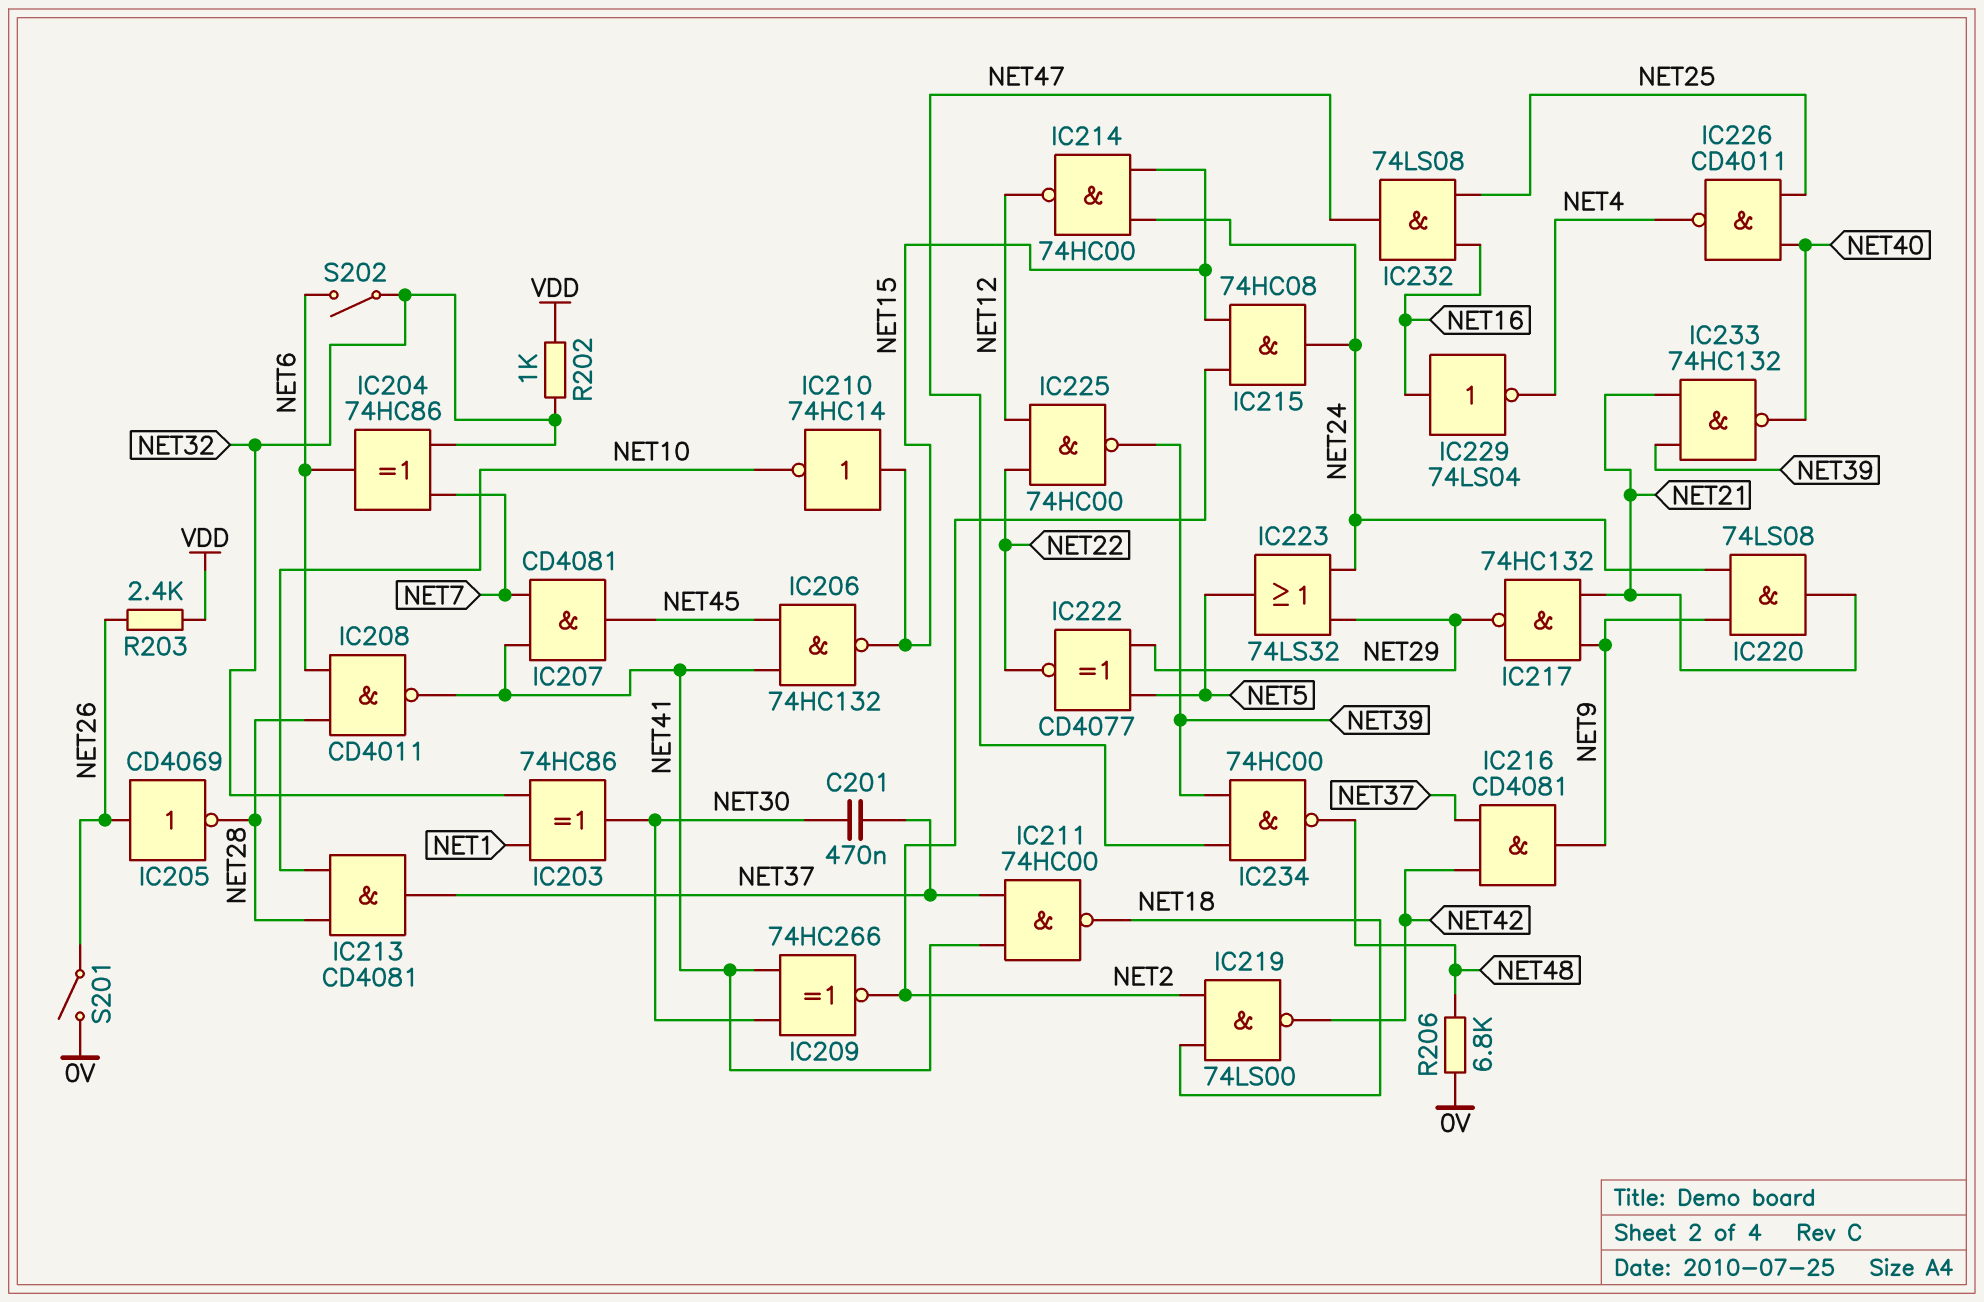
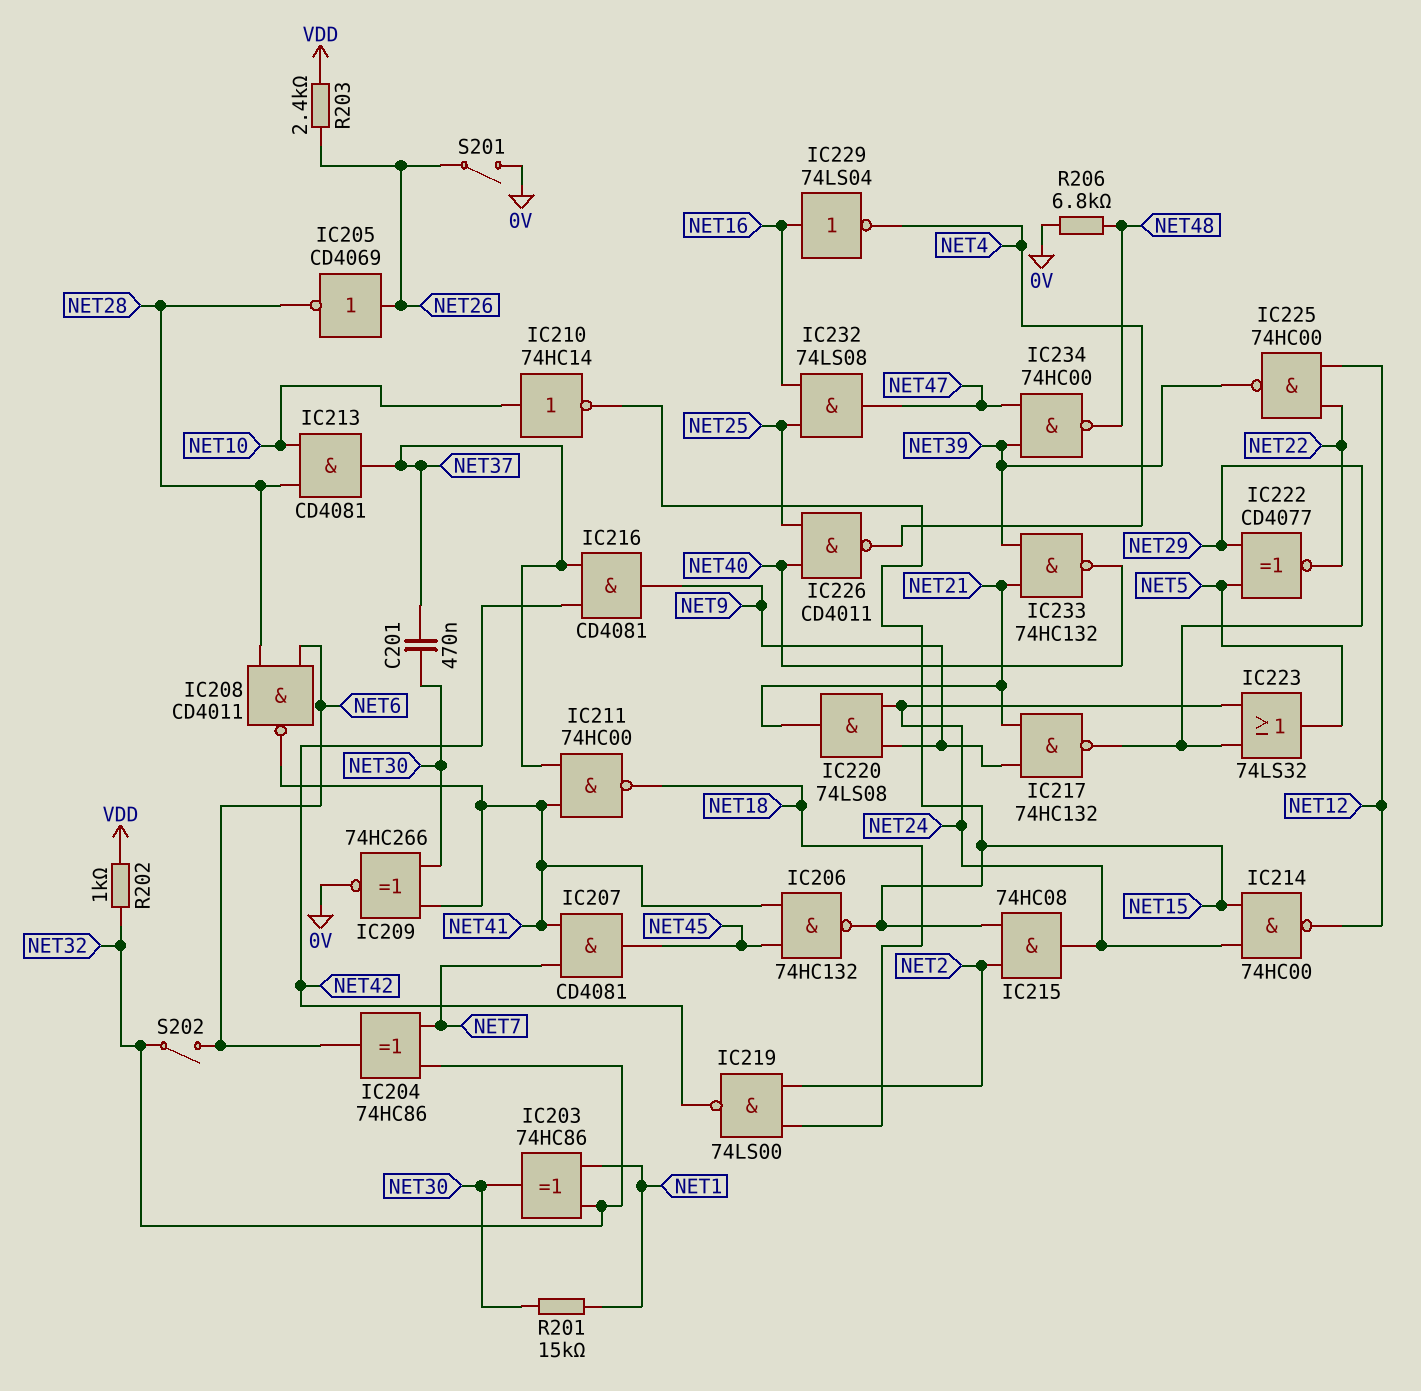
IC209: XNOR 74HC266 (in NET30, in NET41, out NET2) -> XNOR 74HC266 (in NET30, in NET41, out 0V)
IC210: NOT 74HC14 (in NET15, out NET10) -> NOT 74HC14 (in NET10, out NET15)
R201: none -> 15k (NET1, NET30)

